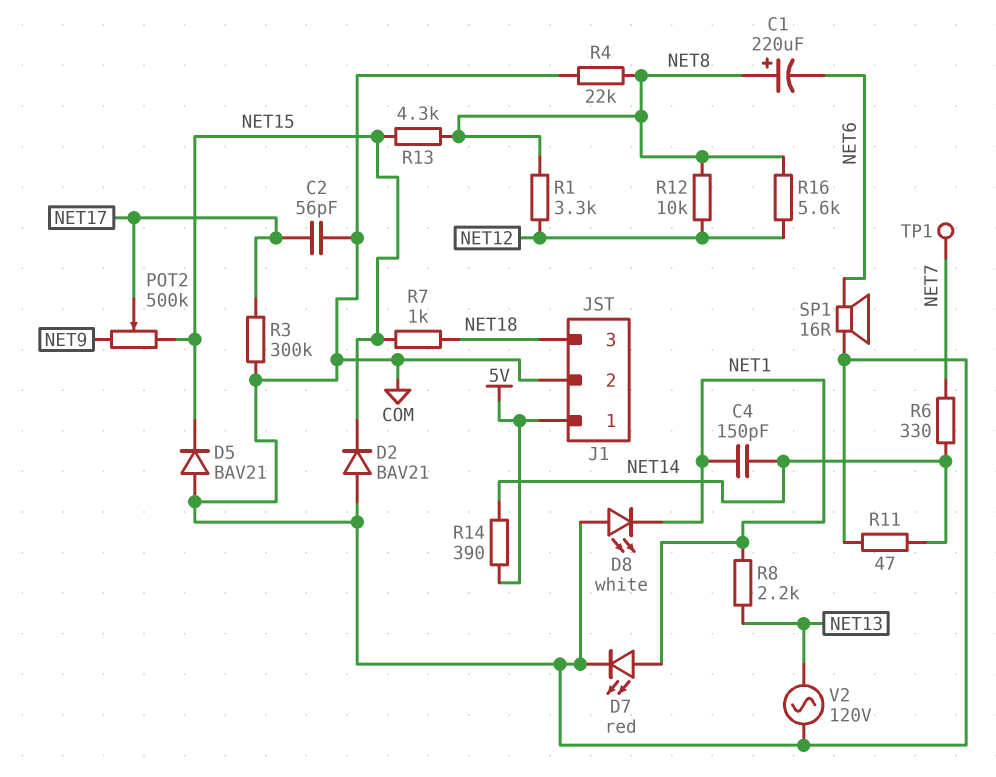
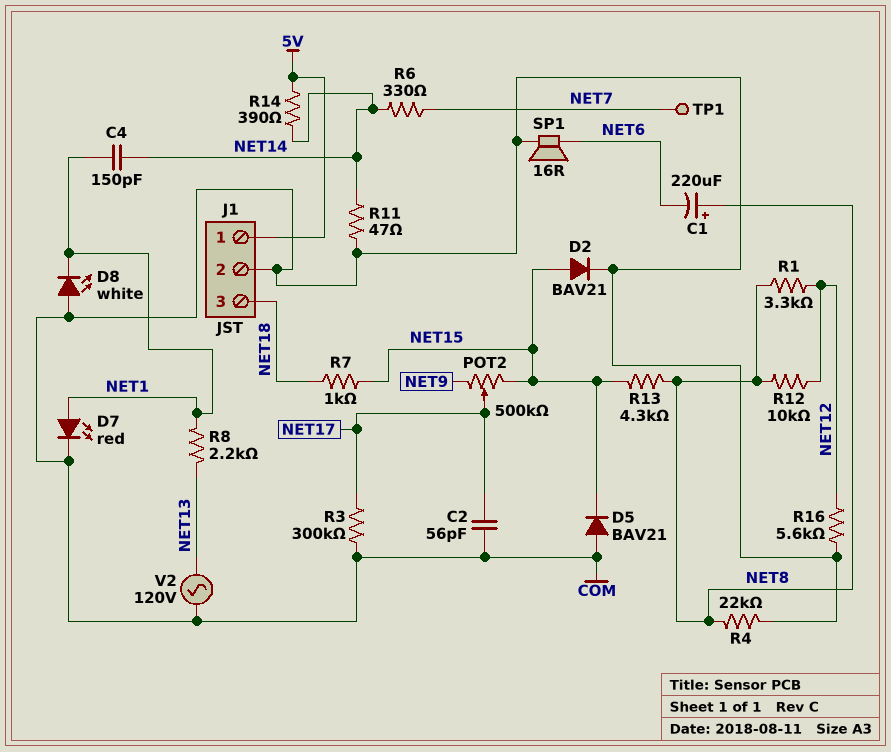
D2: diode BAV21 (A COM, K NET15) -> diode BAV21 (A NET15, K COM)
R16: 5.6k (NET8, NET12) -> 5.6k (COM, NET12)

